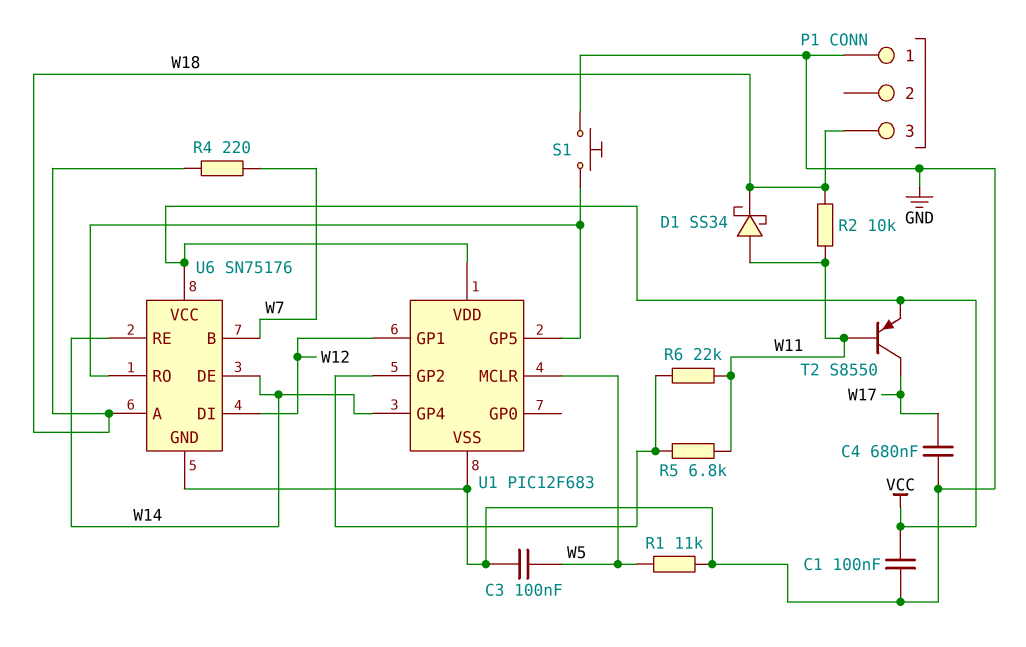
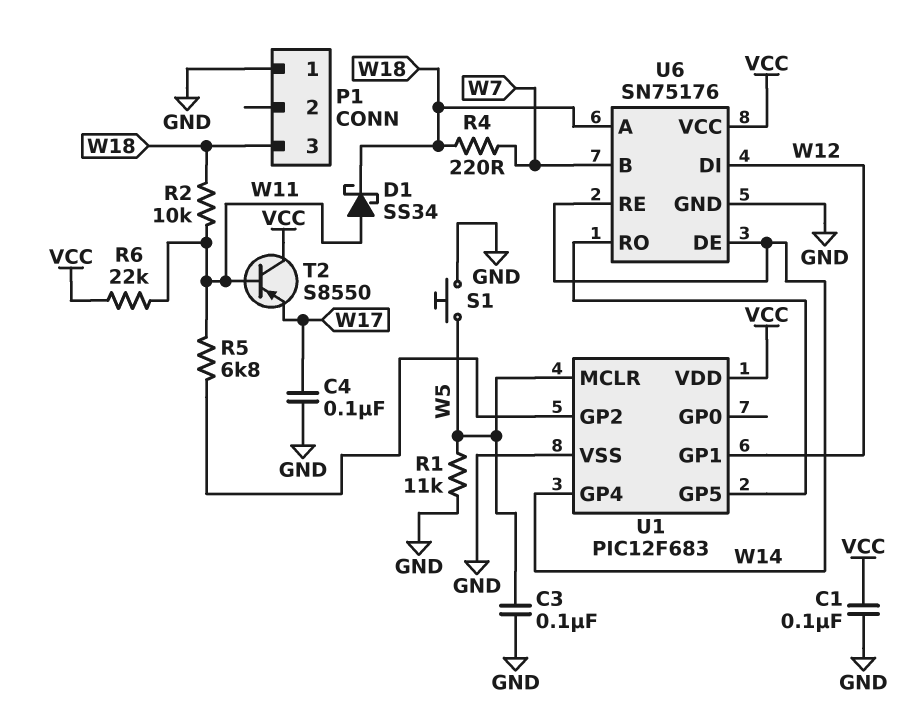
C4: 680nF (GND, W17) -> 100nF (GND, W17)
R6: 22k (U1/GP2, W11) -> 22k (VCC, W11)
S1: button (GND, U1/GP5) -> button (GND, W5)
T2: PNP S8550 (B W11, C W17, E VCC) -> PNP S8550 (B W11, C VCC, E W17)

